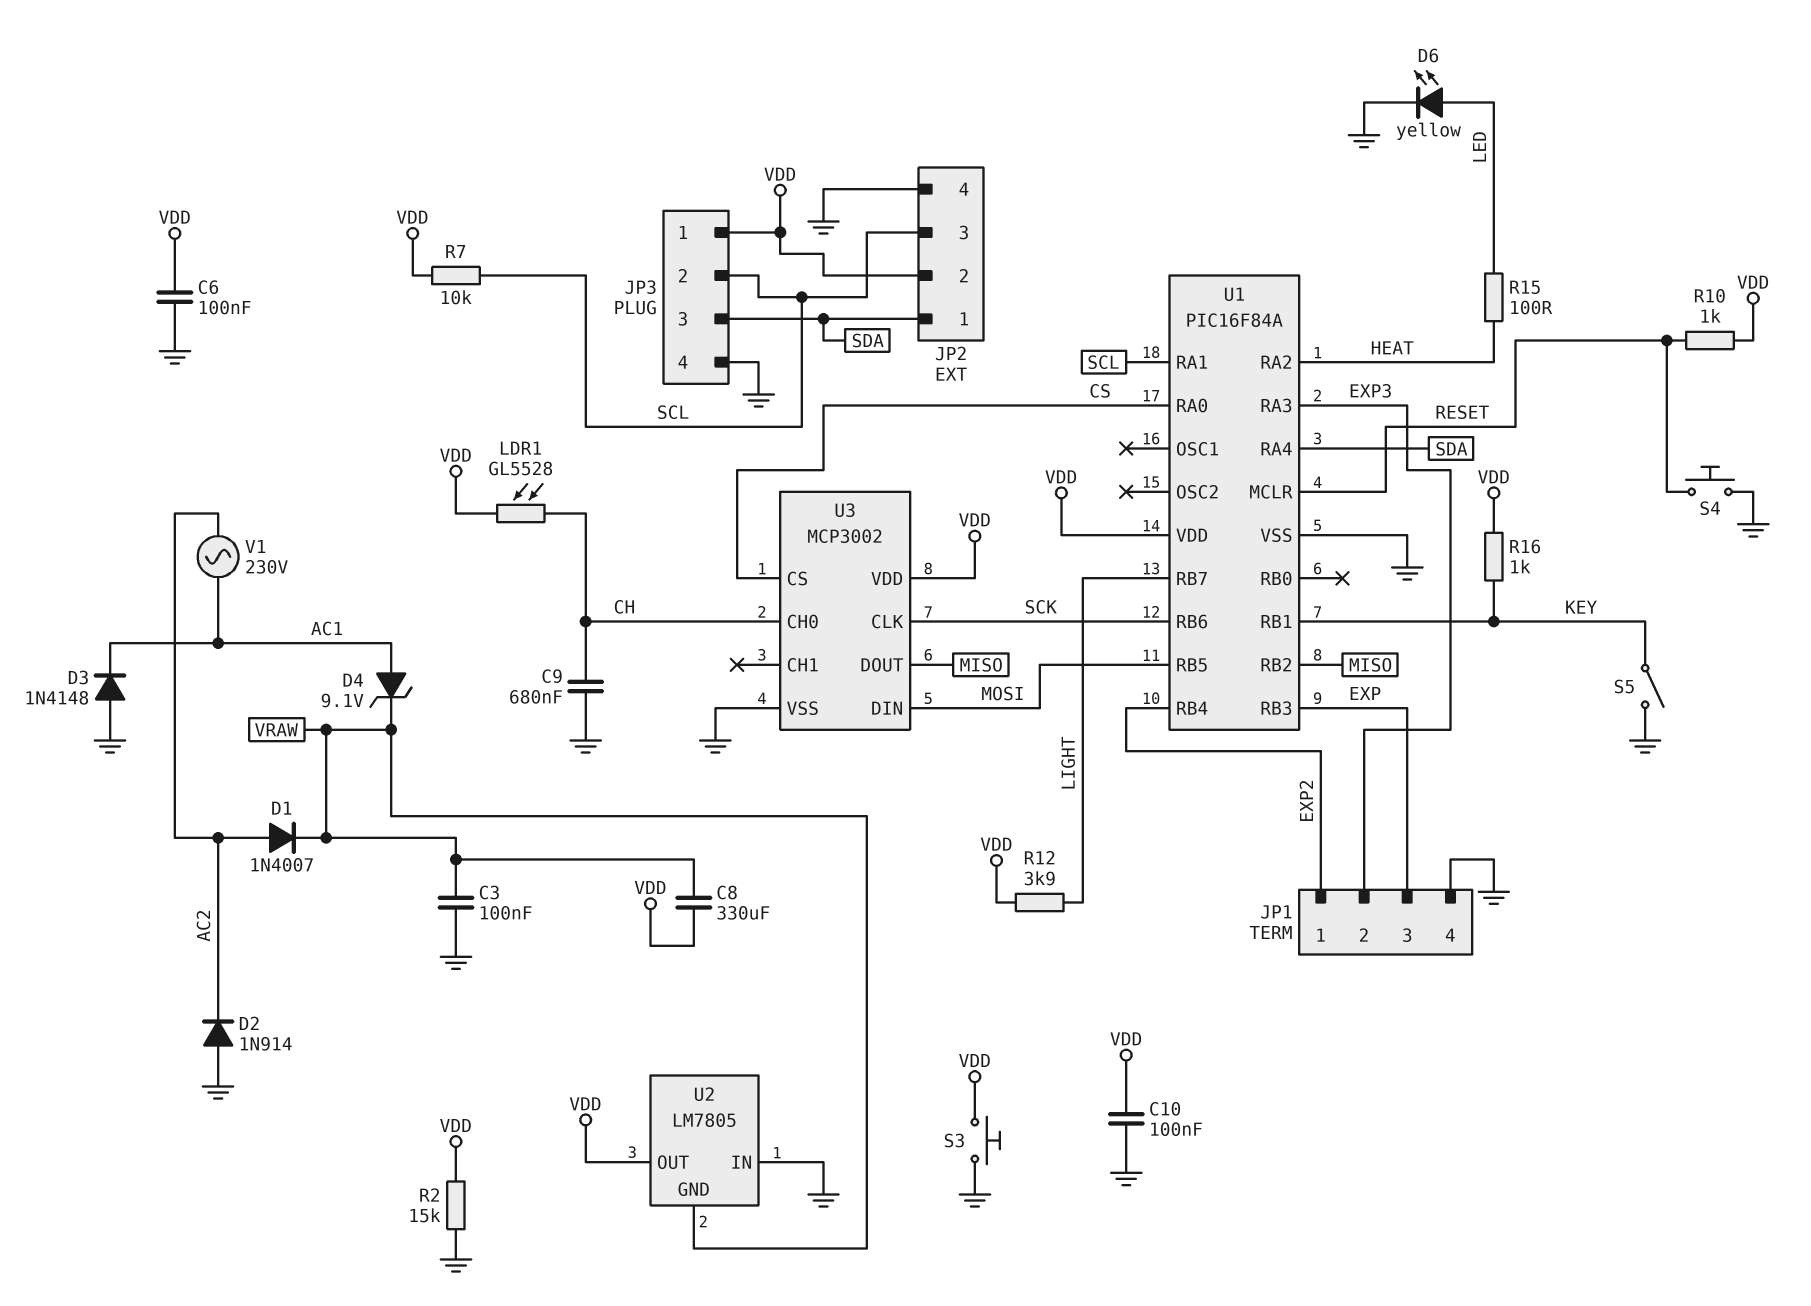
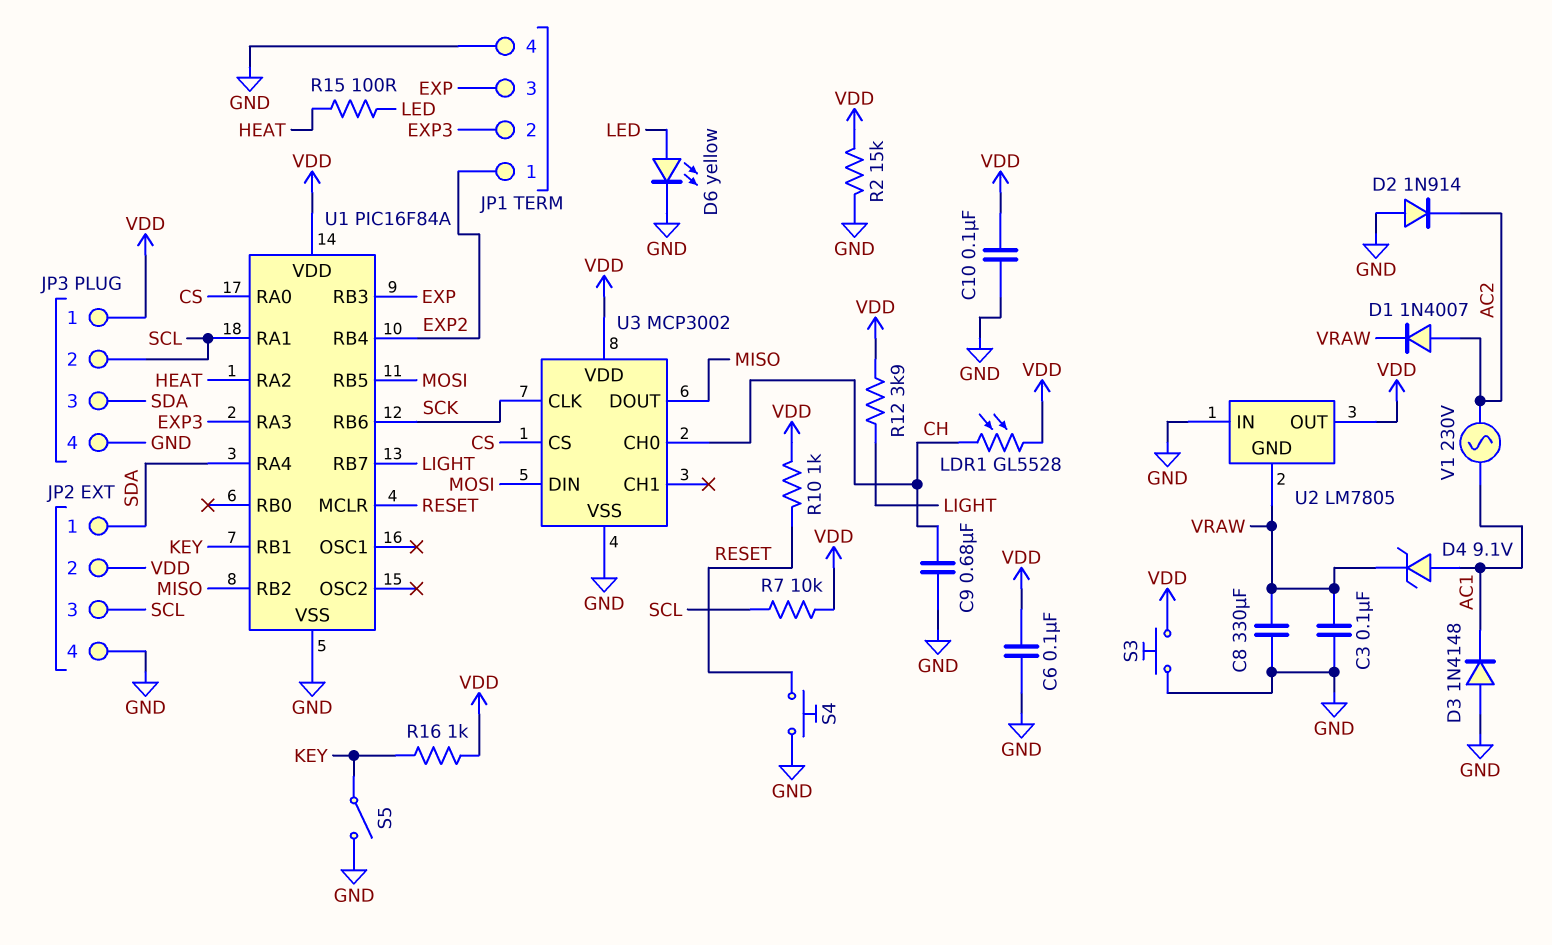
C8: 330uF (VDD, VRAW) -> 330uF (GND, VRAW)

